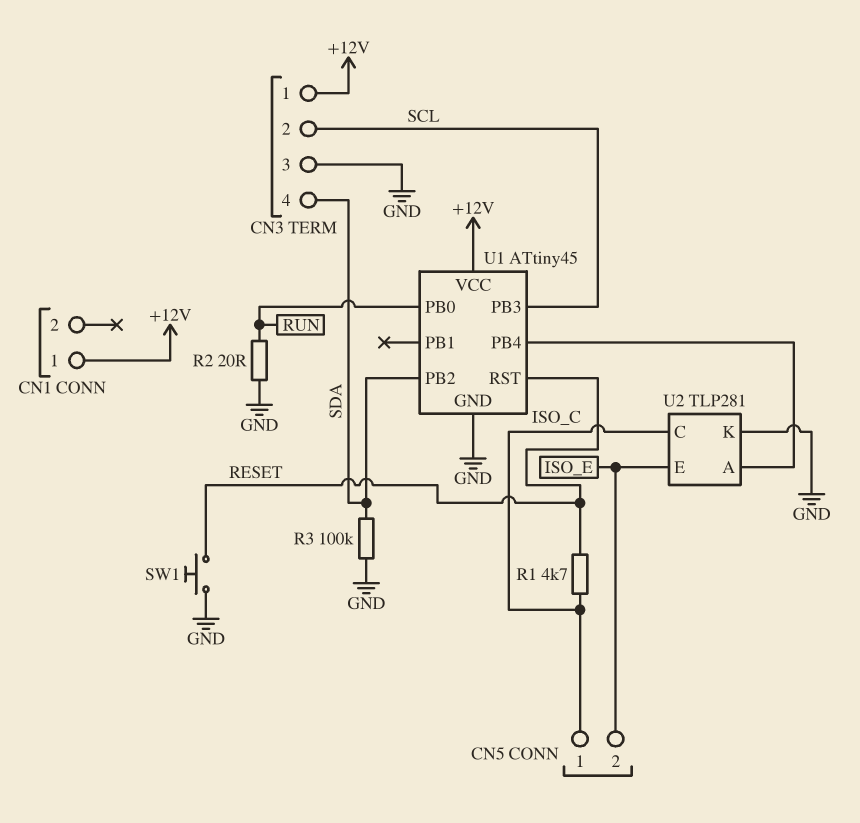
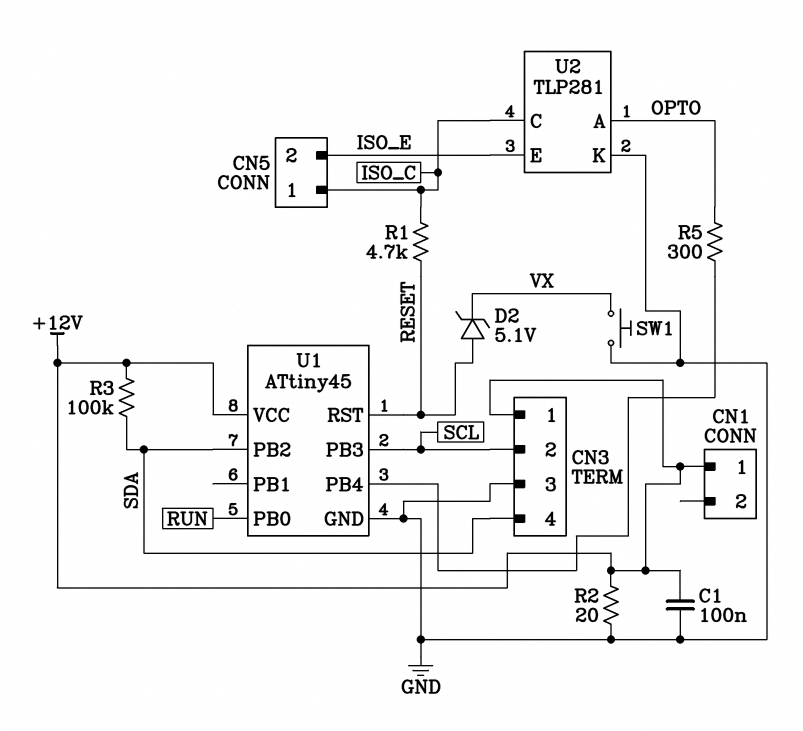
C1: none -> 100nF (+12V, GND)
D2: none -> zener 5.1V (A RESET, K VX)
R2: 20 (GND, RUN) -> 20 (+12V, GND)
R3: 100k (GND, SDA) -> 100k (+12V, SDA)
R5: none -> 300 (OPTO, U1/PB4)
SW1: button (GND, RESET) -> button (GND, VX)
U2 pin A: U1/PB4 -> OPTO

